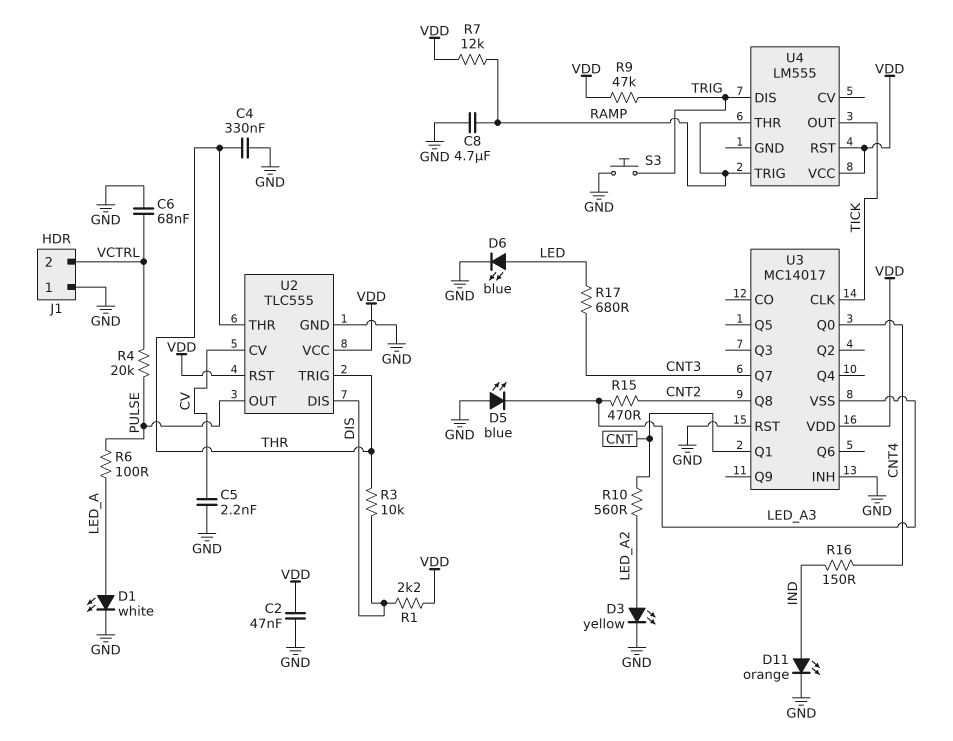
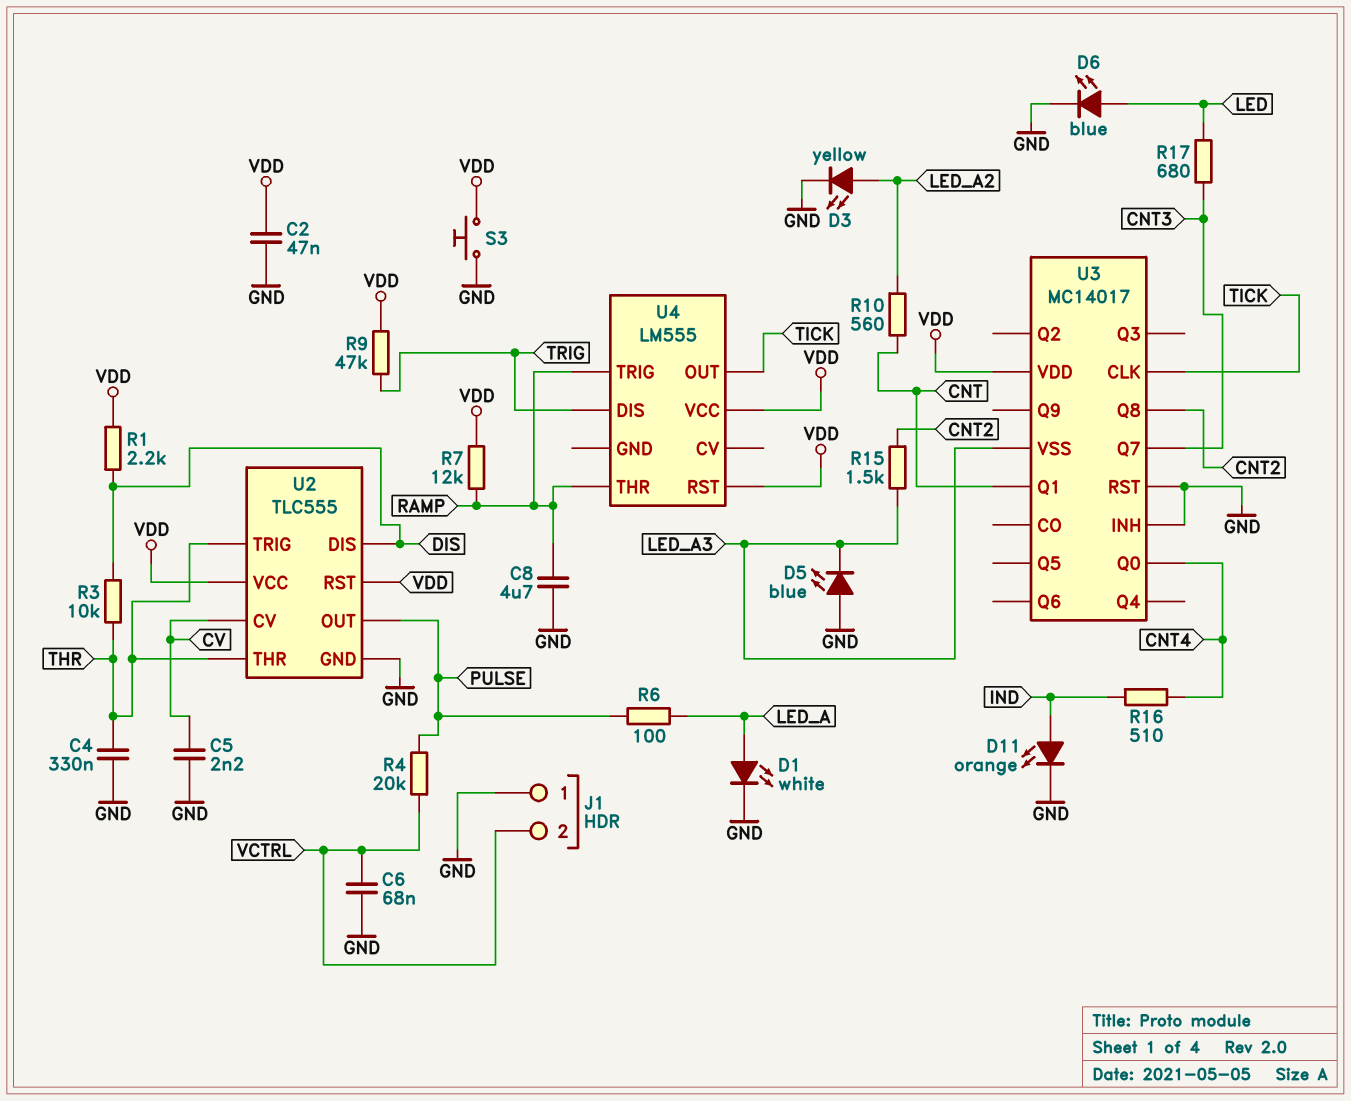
R15: 470 (CNT2, LED_A3) -> 1.5k (CNT2, LED_A3)
R16: 150 (CNT4, IND) -> 510 (CNT4, IND)
S3: button (GND, TRIG) -> button (GND, VDD)

